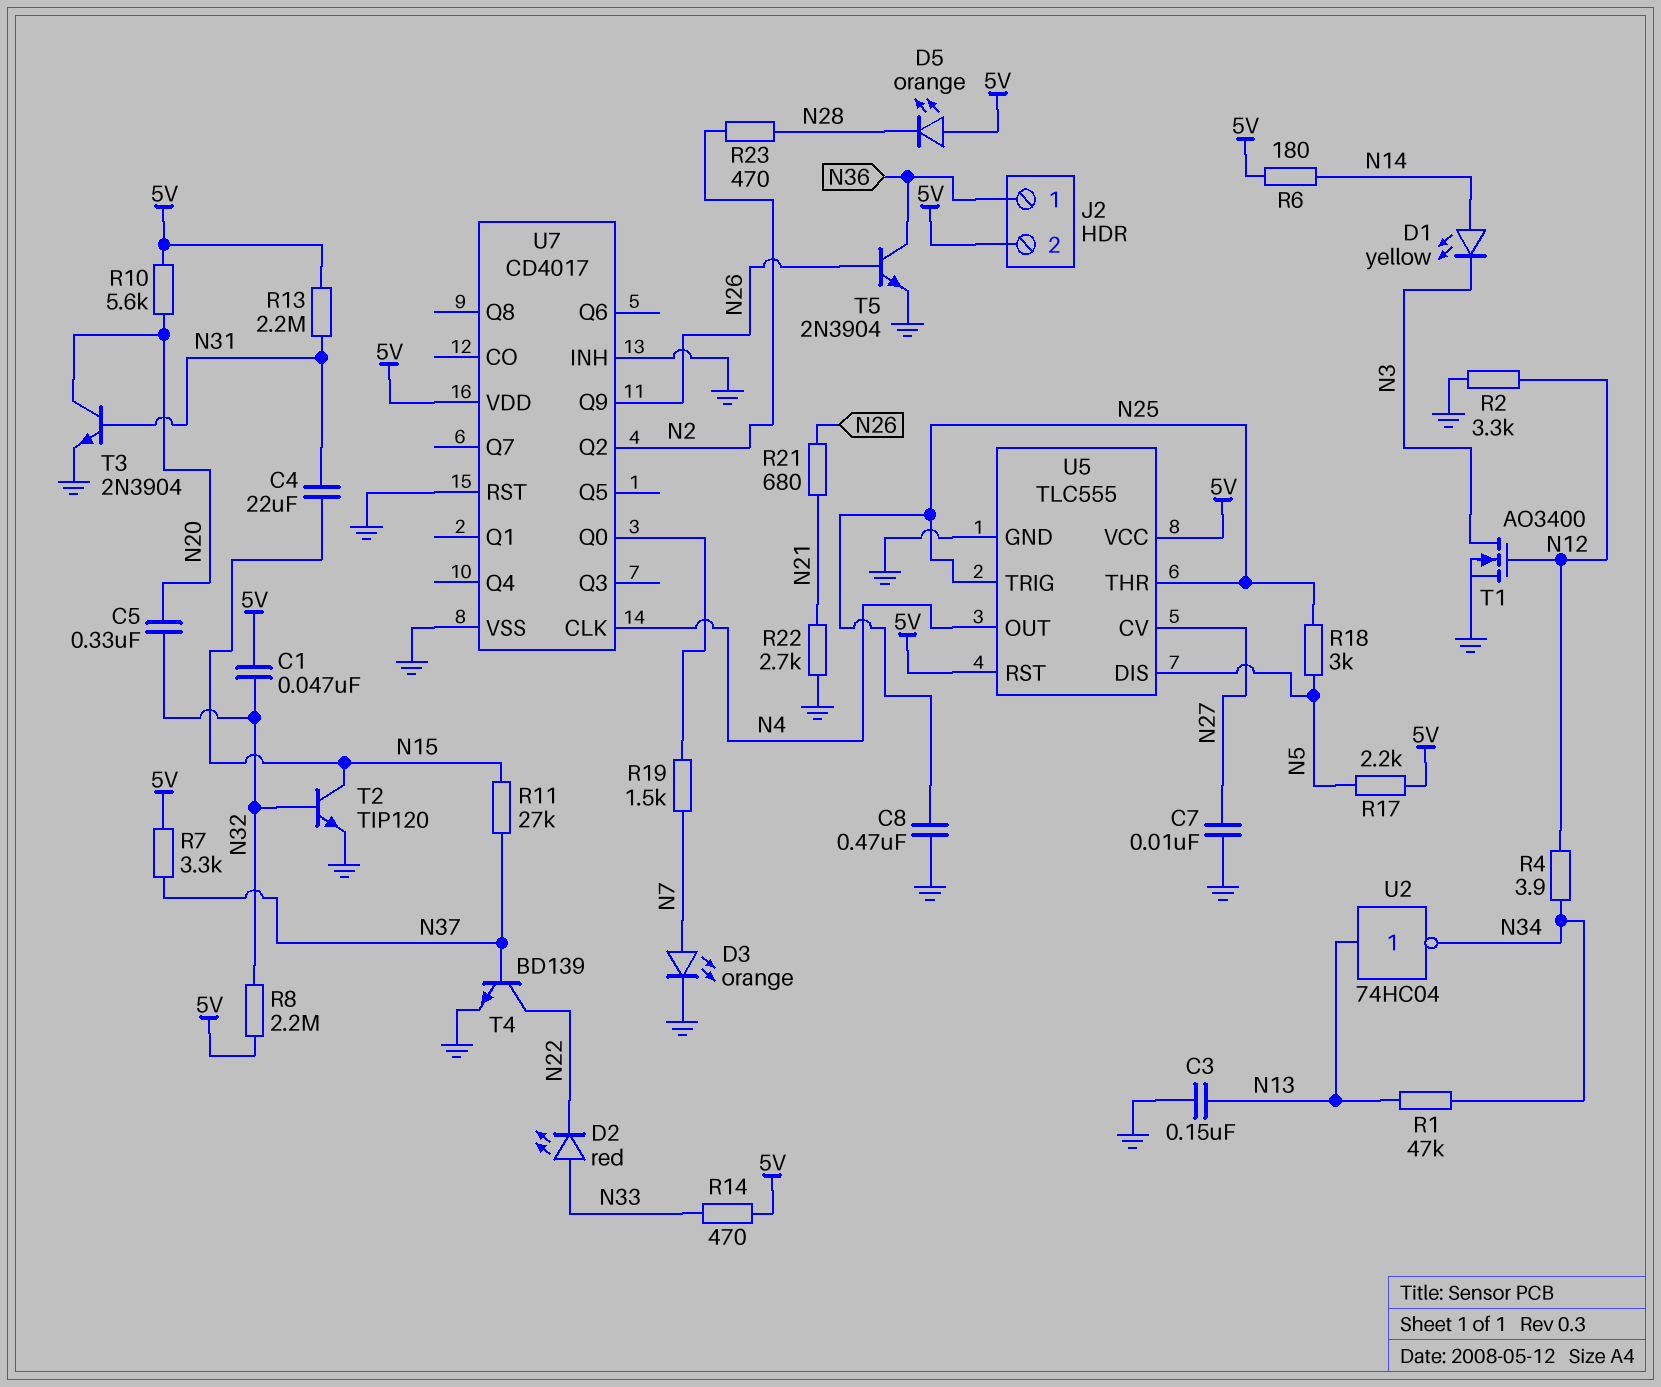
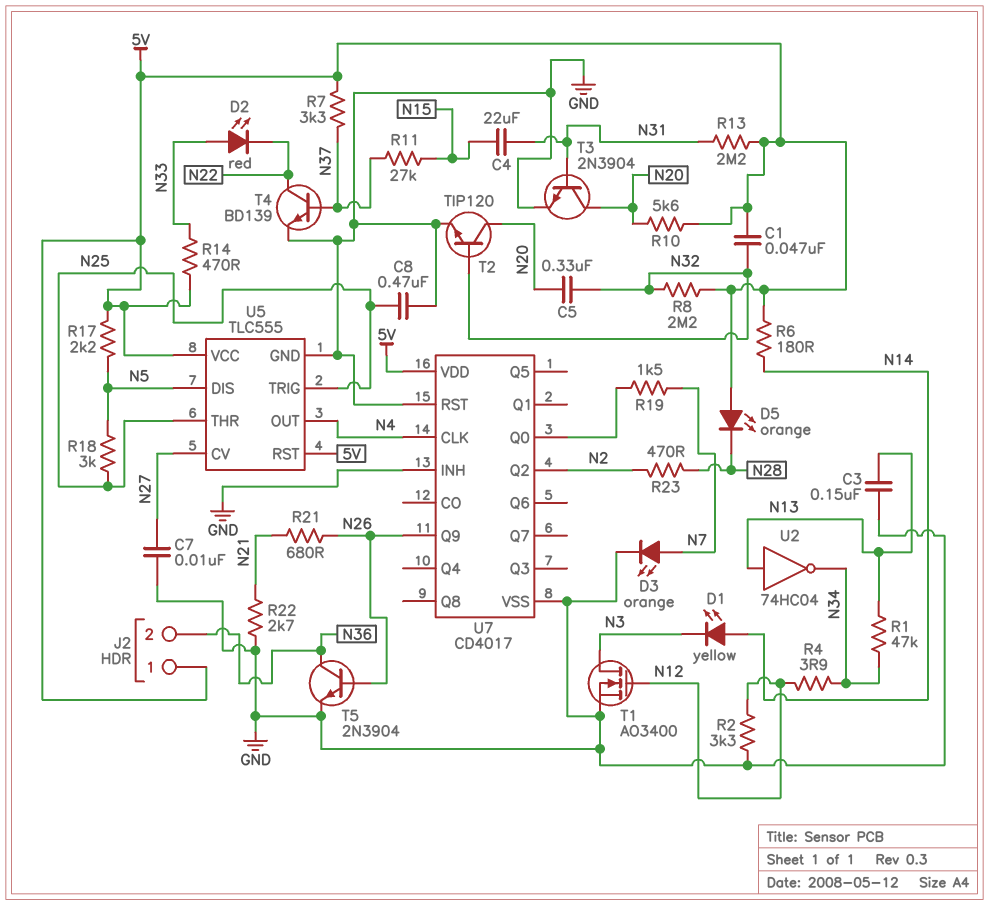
J2 pin 1: N36 -> 5V
J2 pin 2: 5V -> N36
T2: NPN TIP120 (B N32, C N15, E GND) -> NPN TIP120 (B N32, C N20, E GND)

